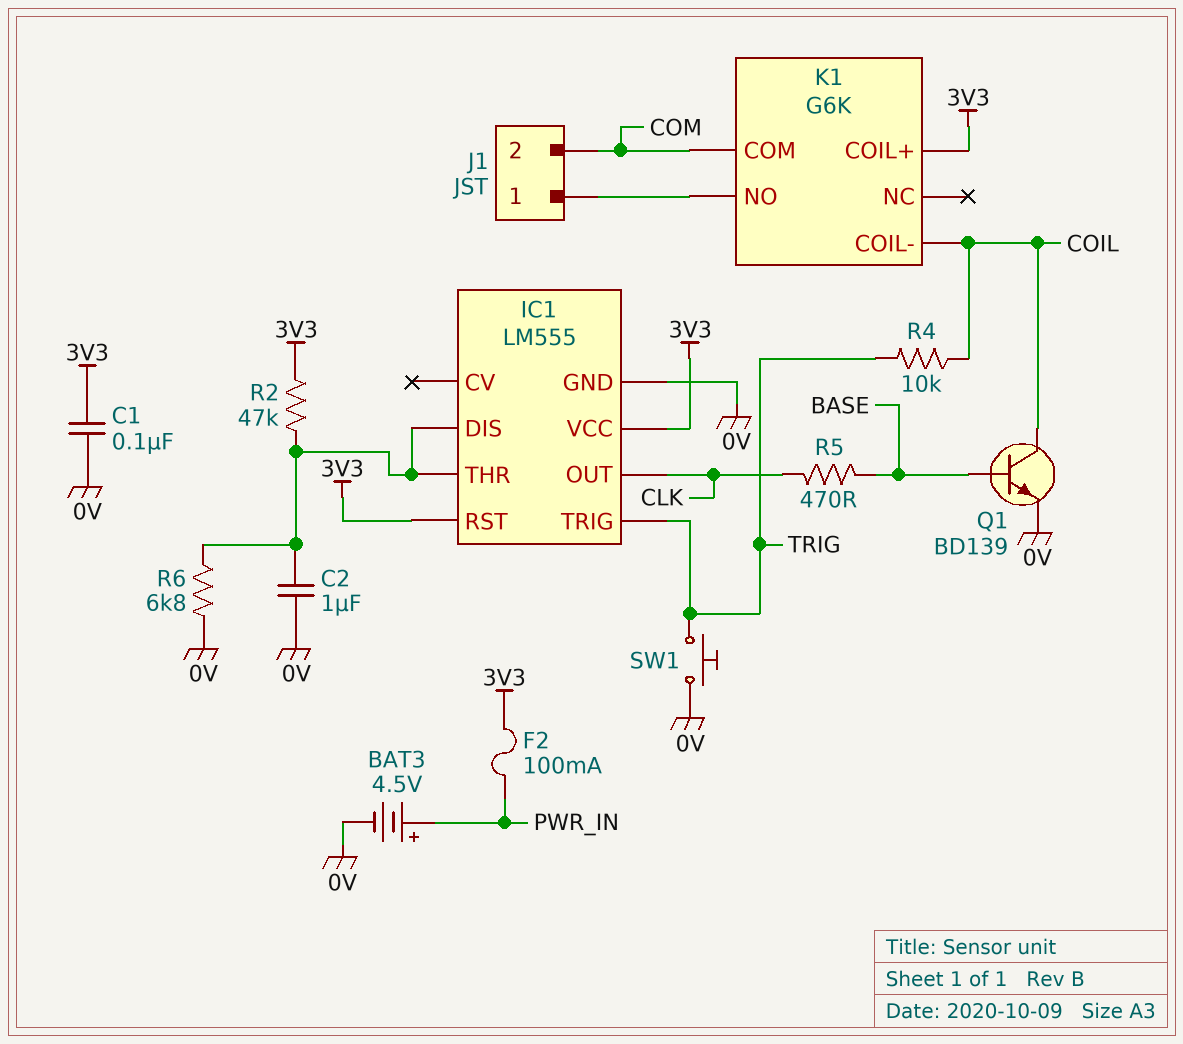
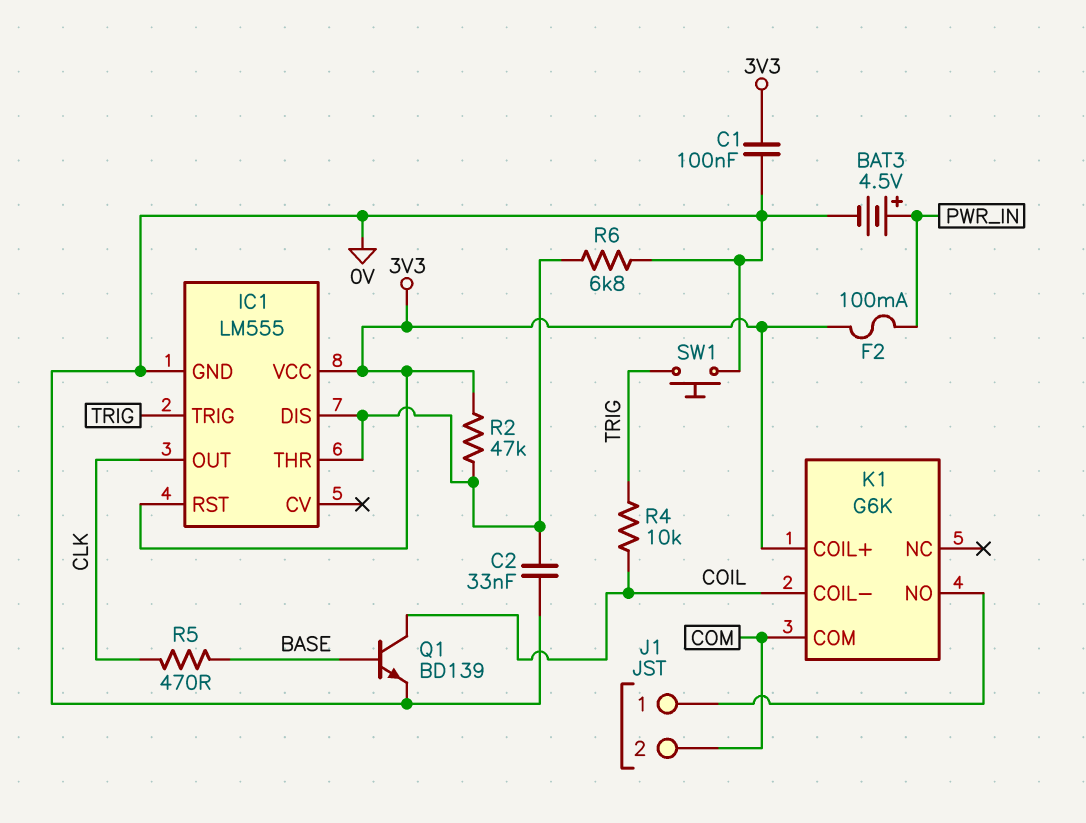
C2: 1uF (0V, IC1/DIS) -> 33nF (0V, IC1/DIS)

